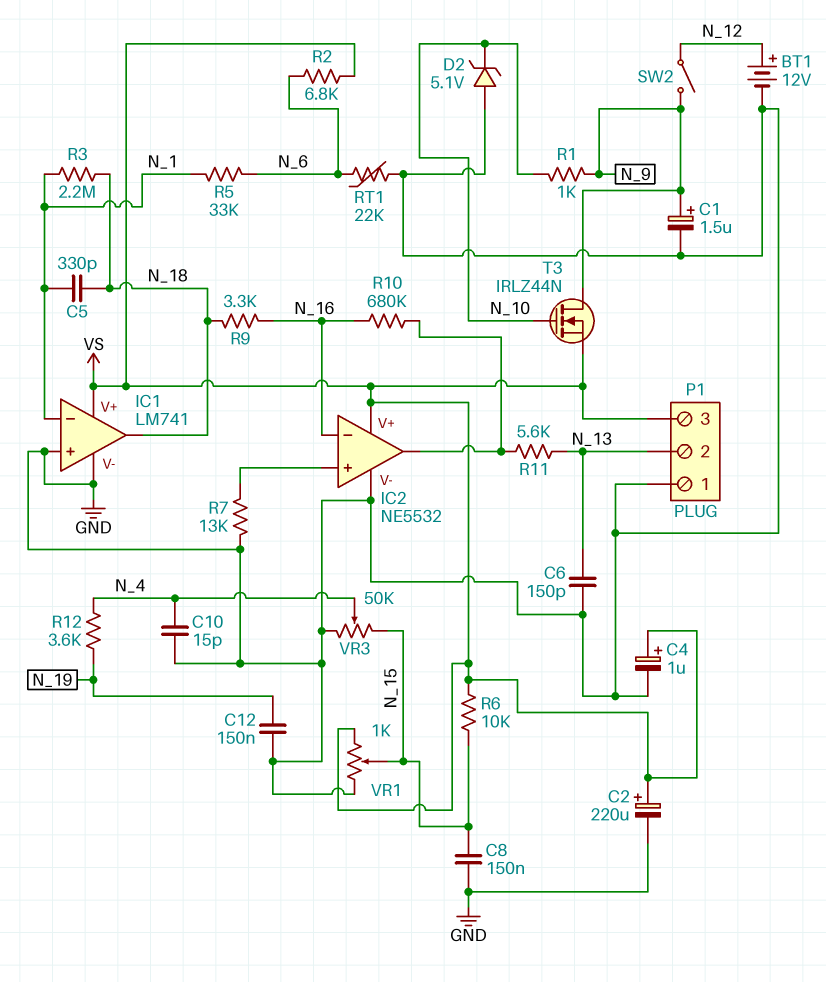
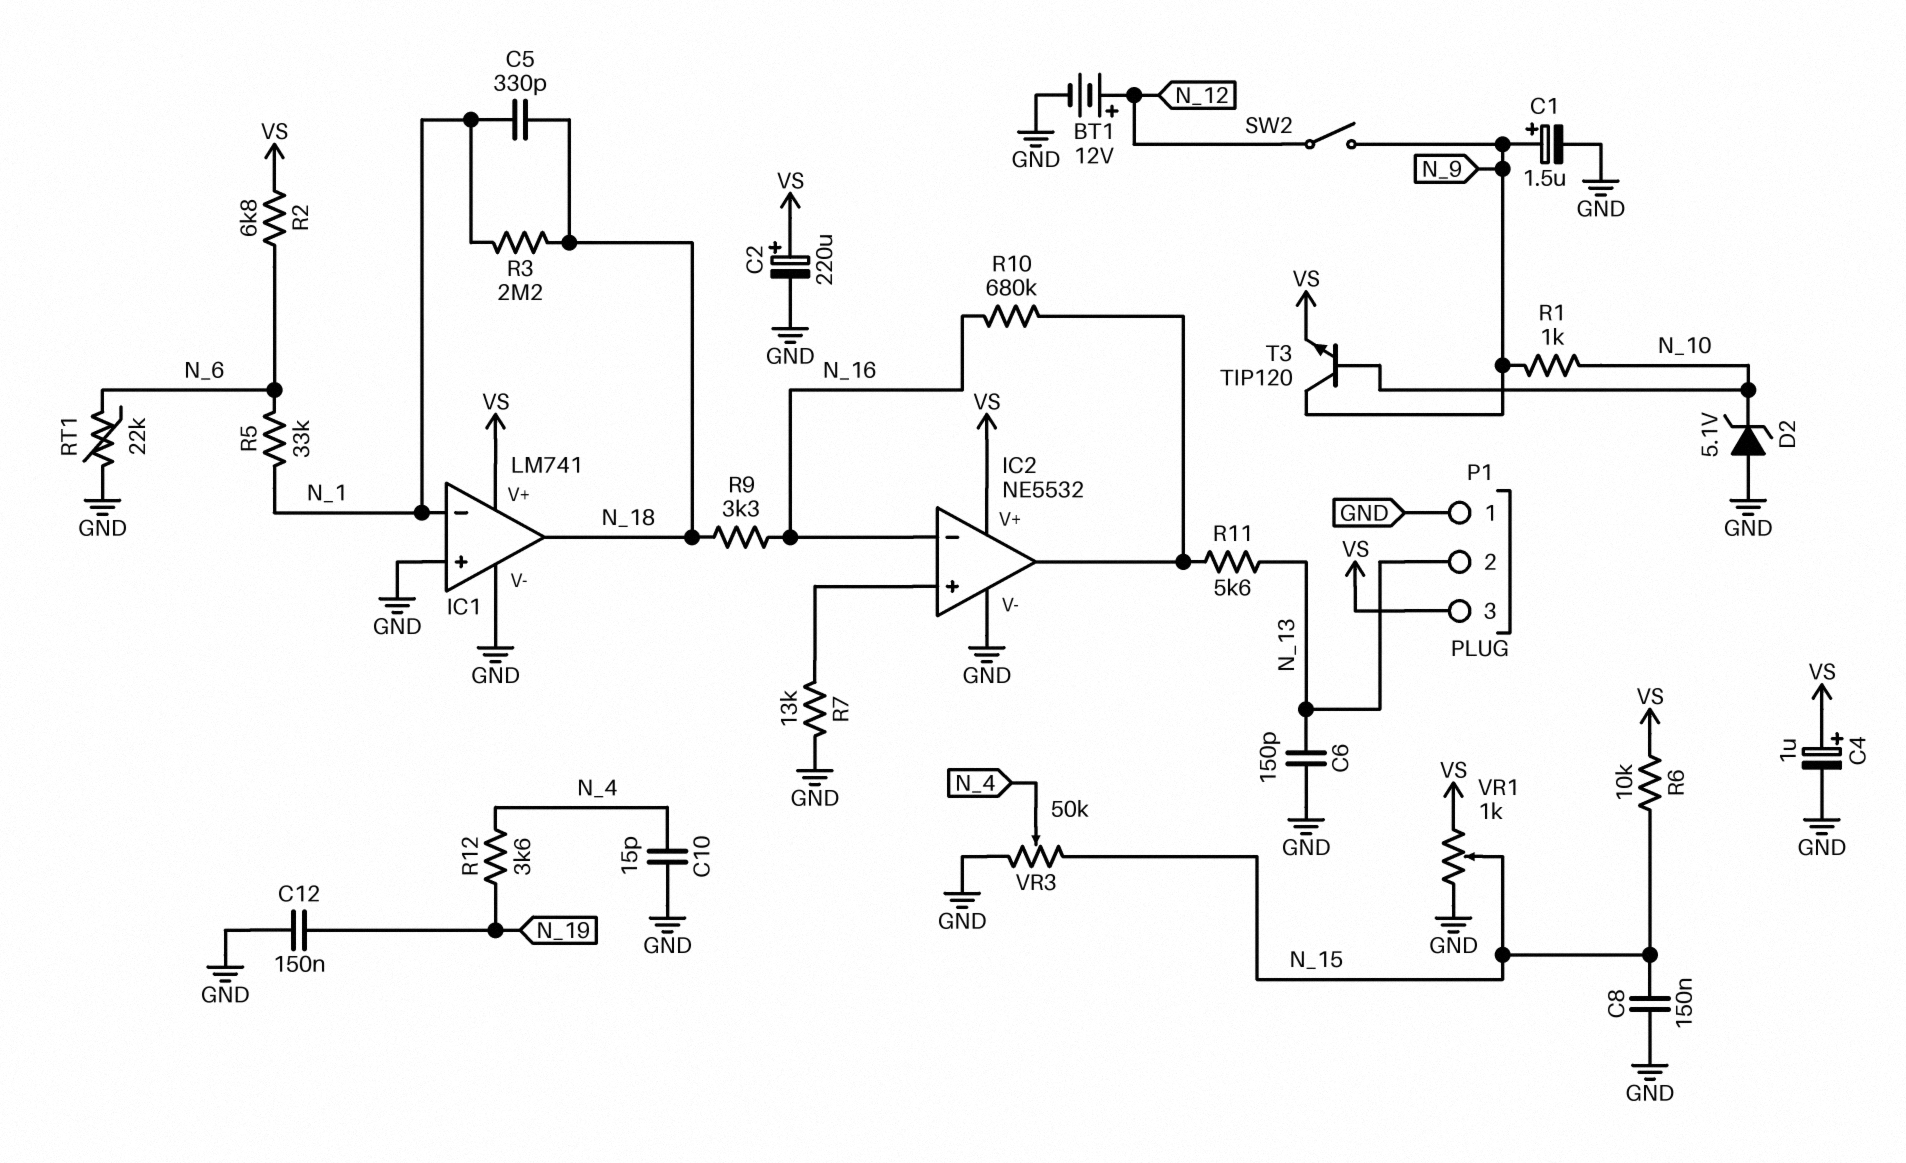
T3: NMOS IRLZ44N (G N_10, D N_9, S VS) -> NPN TIP120 (B N_10, C N_9, E VS)

